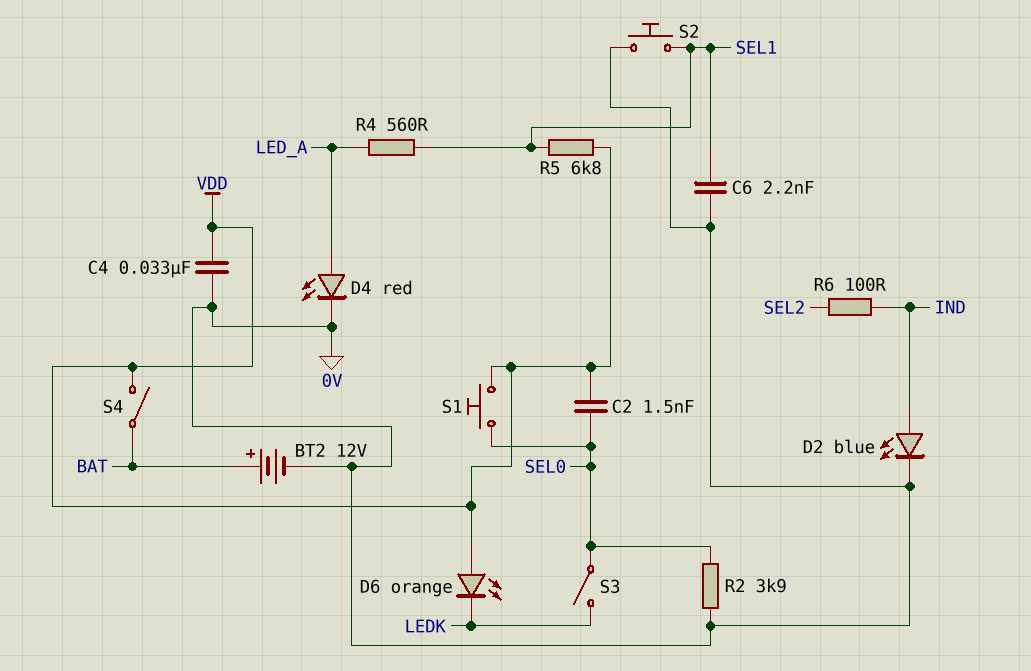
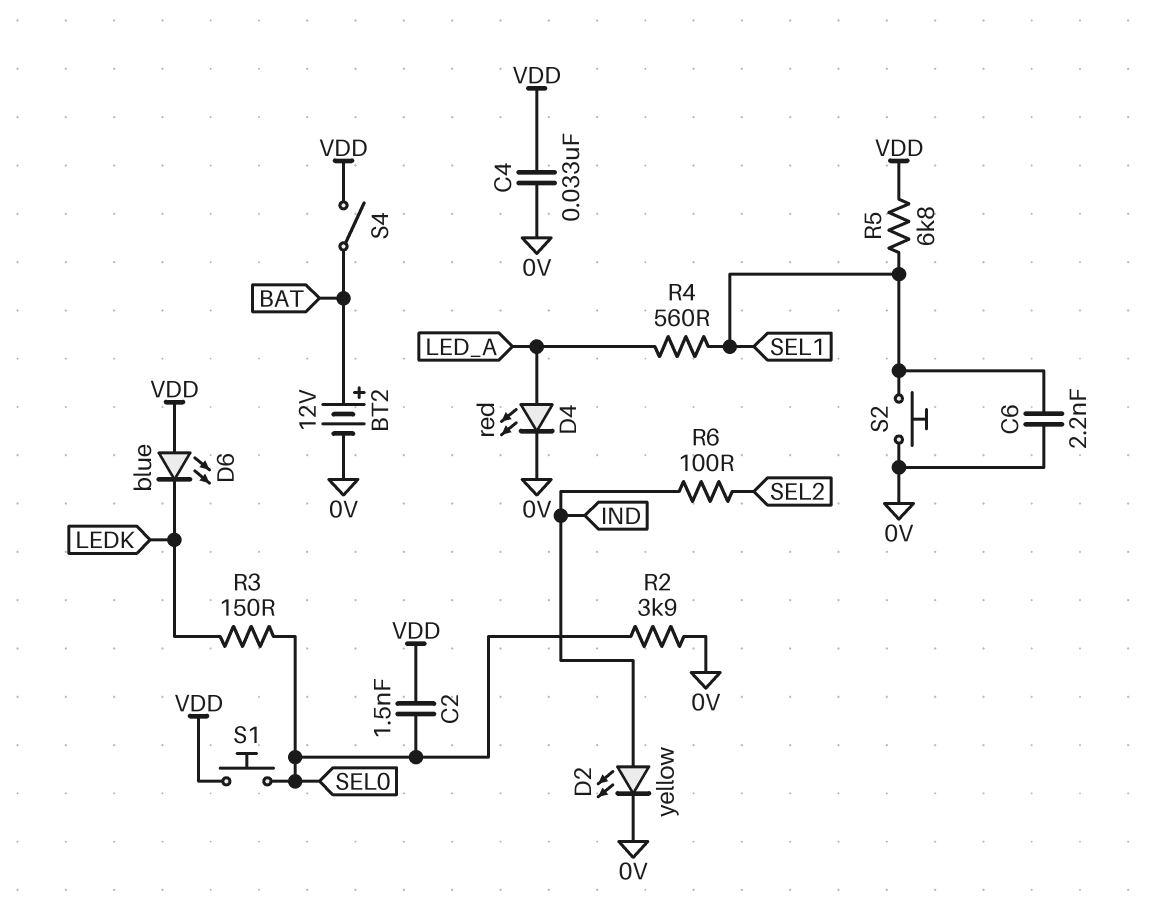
D2: LED blue (A IND, K 0V) -> LED yellow (A IND, K 0V)
D6: LED orange (A VDD, K LEDK) -> LED blue (A VDD, K LEDK)
R3: none -> 150 (LEDK, SEL0)
S3: switch (LEDK, SEL0) -> none

